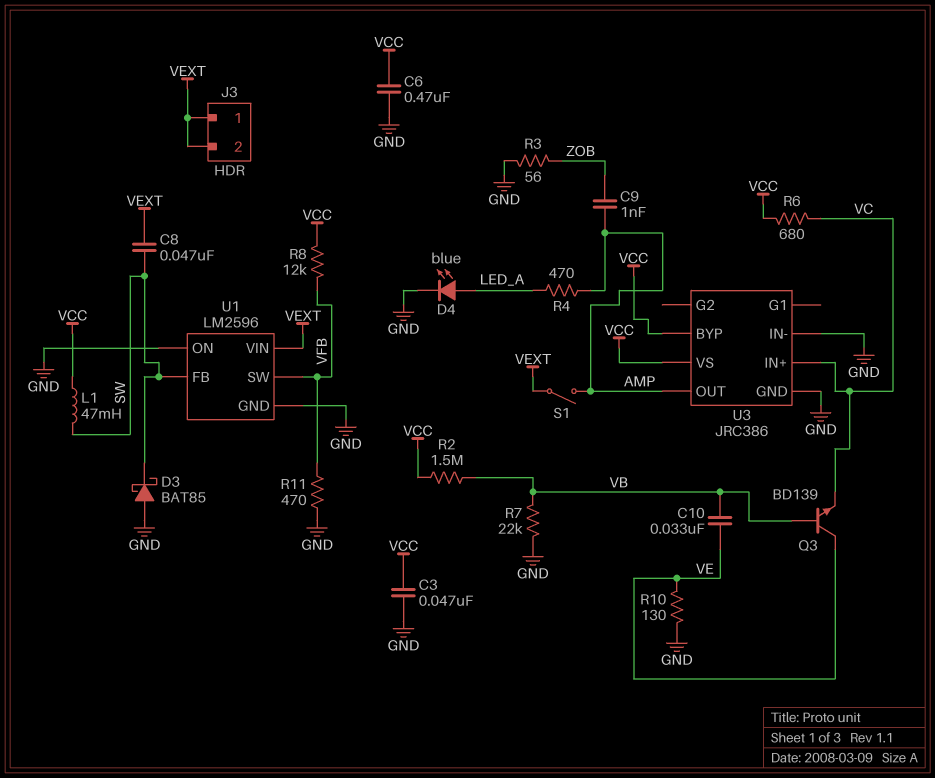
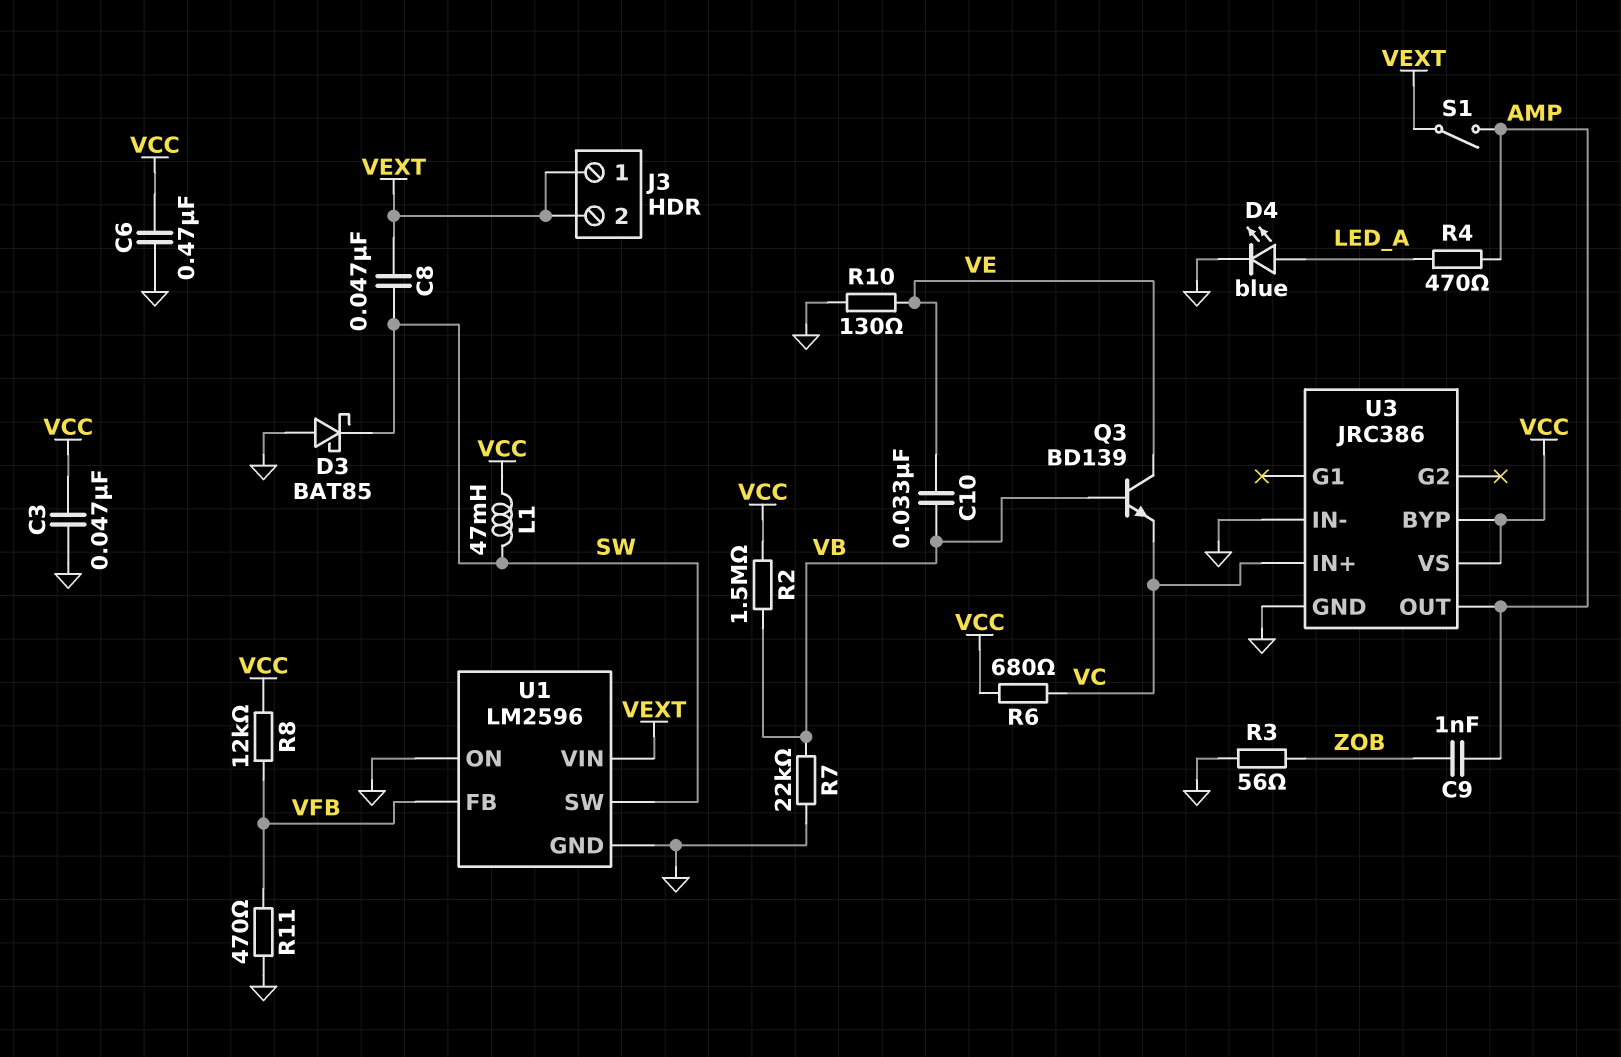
U1 pin FB: SW -> VFB
U1 pin SW: VFB -> SW

